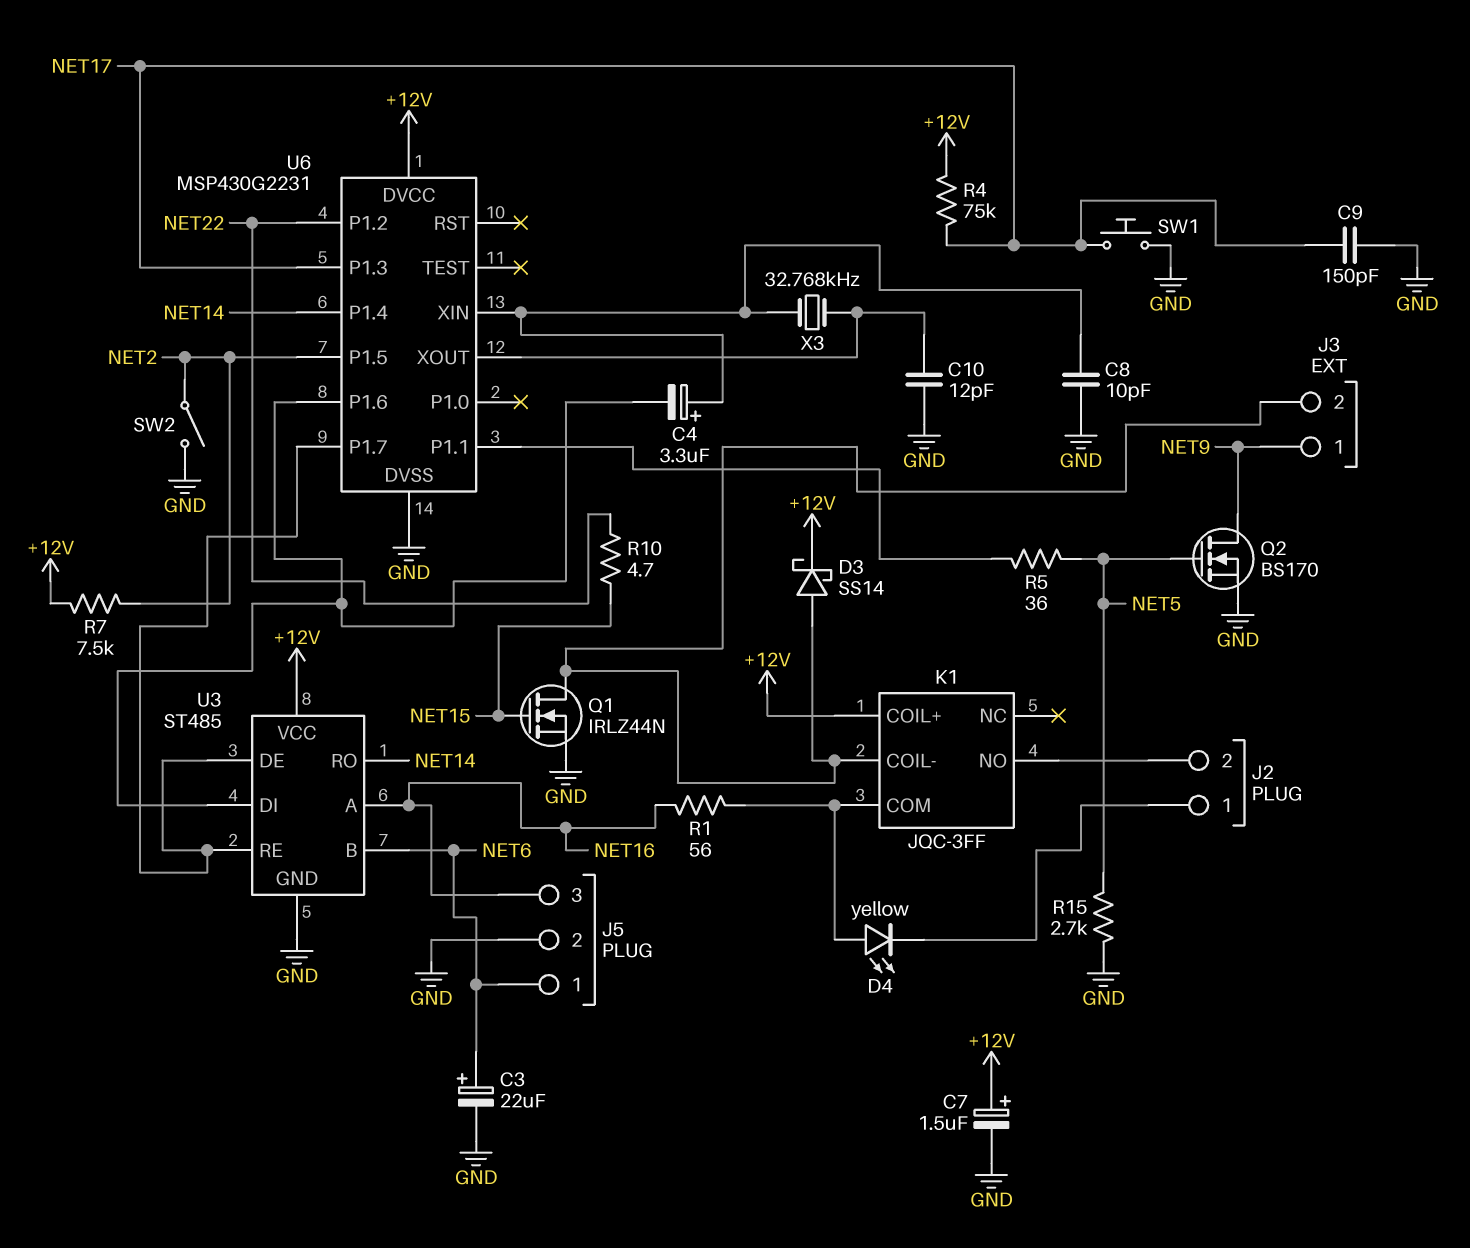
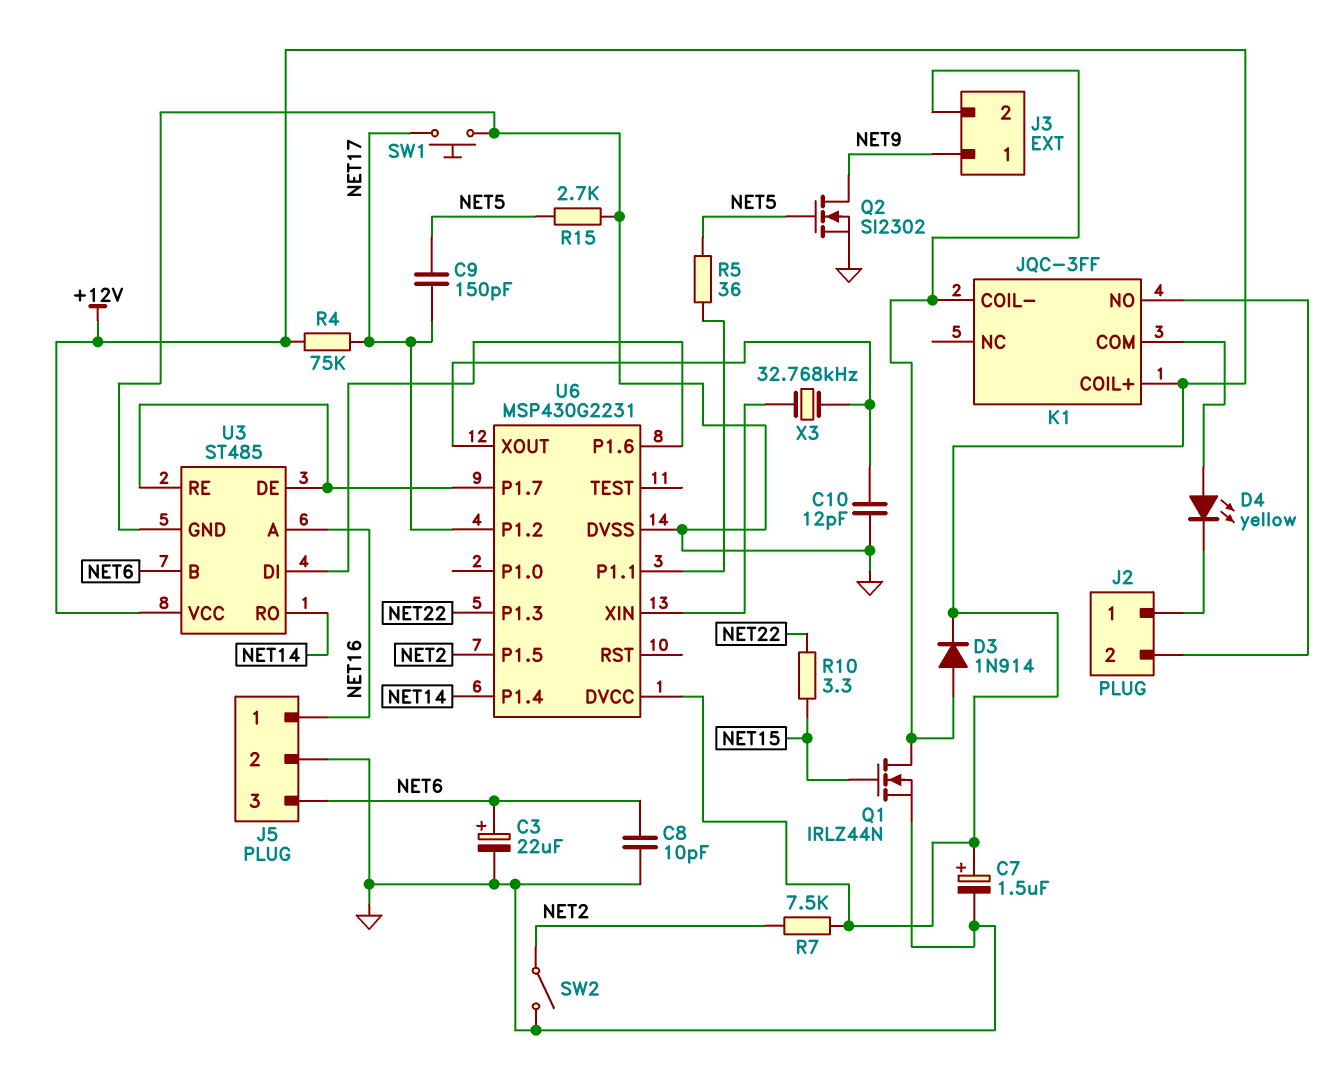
C4: 3.3uF (plus U6/XIN, minus U3/DI) -> none
C8: 10pF (GND, U6/XIN) -> 10pF (GND, NET6)
C9: 150pF (GND, NET17) -> 150pF (NET5, NET17)
D3: schottky SS14 (A J3/2, K +12V) -> diode 1N914 (A J3/2, K +12V)
J5 pin 1: NET6 -> NET16
J5 pin 3: NET16 -> NET6
Q2: NMOS BS170 (G NET5, D NET9, S GND) -> NMOS SI2302 (G NET5, D NET9, S GND)
R1: 56 (K1/COM, NET16) -> none
R10: 4.7 (NET15, NET22) -> 3.3 (NET15, NET22)
U6 pin P1.2: NET22 -> NET17
U6 pin P1.3: NET17 -> NET22

